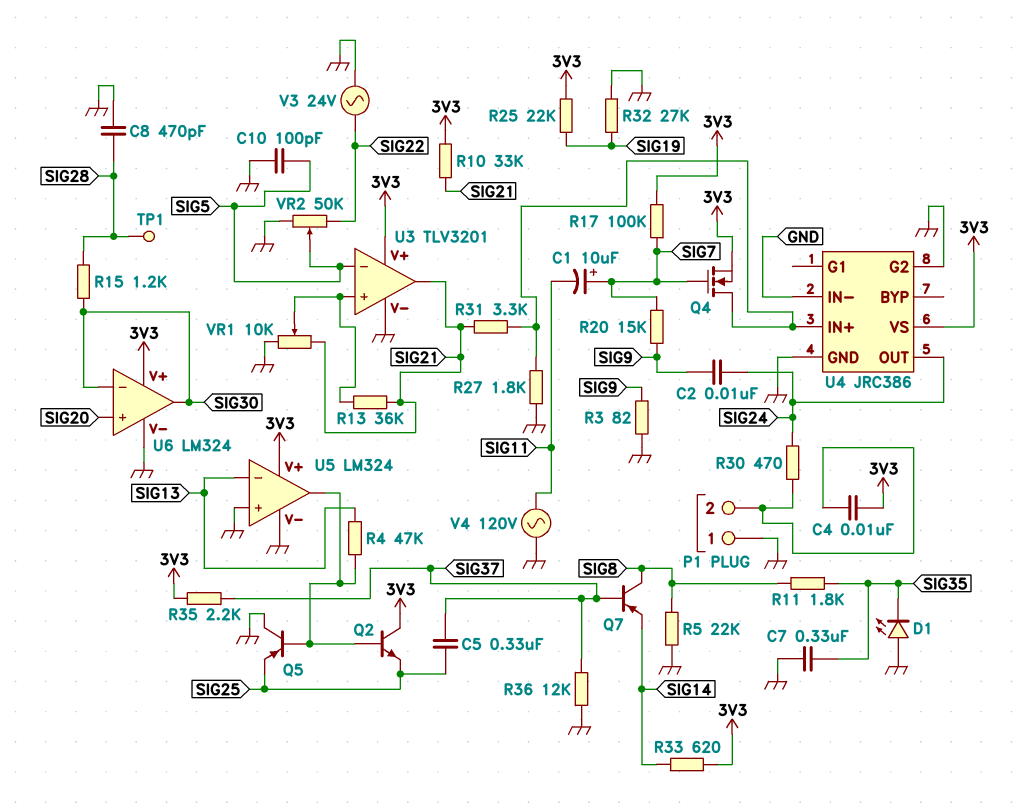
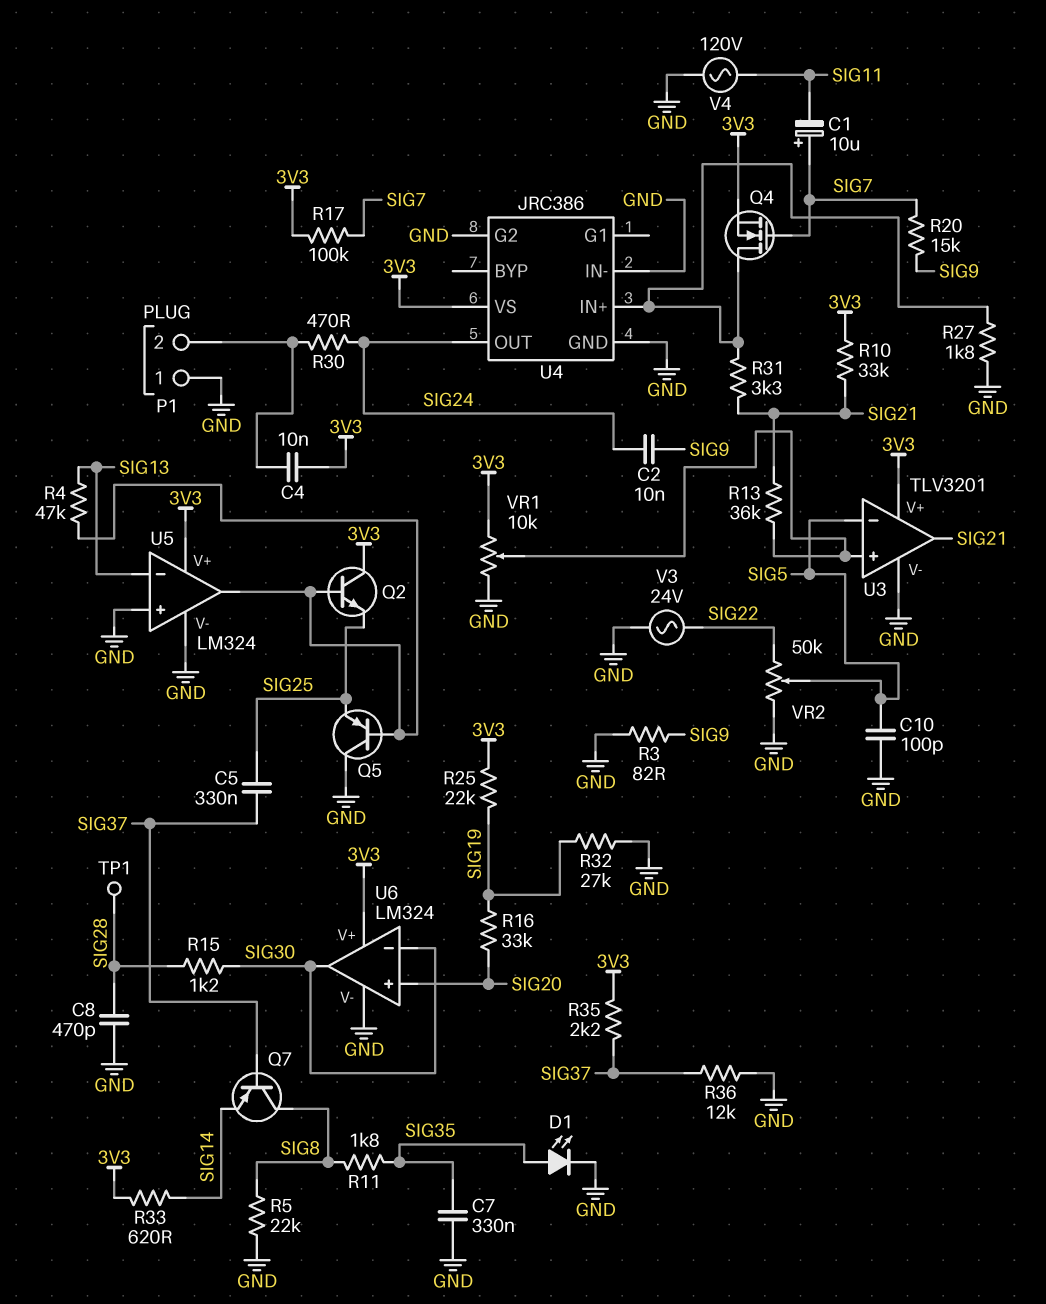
D1: LED (A GND, K SIG35) -> LED (A SIG35, K GND)
R16: none -> 33k (SIG19, SIG20)
VR1: 10k (GND, SIG21, wiper U3/in+) -> 10k (3V3, GND, wiper U3/in+)

